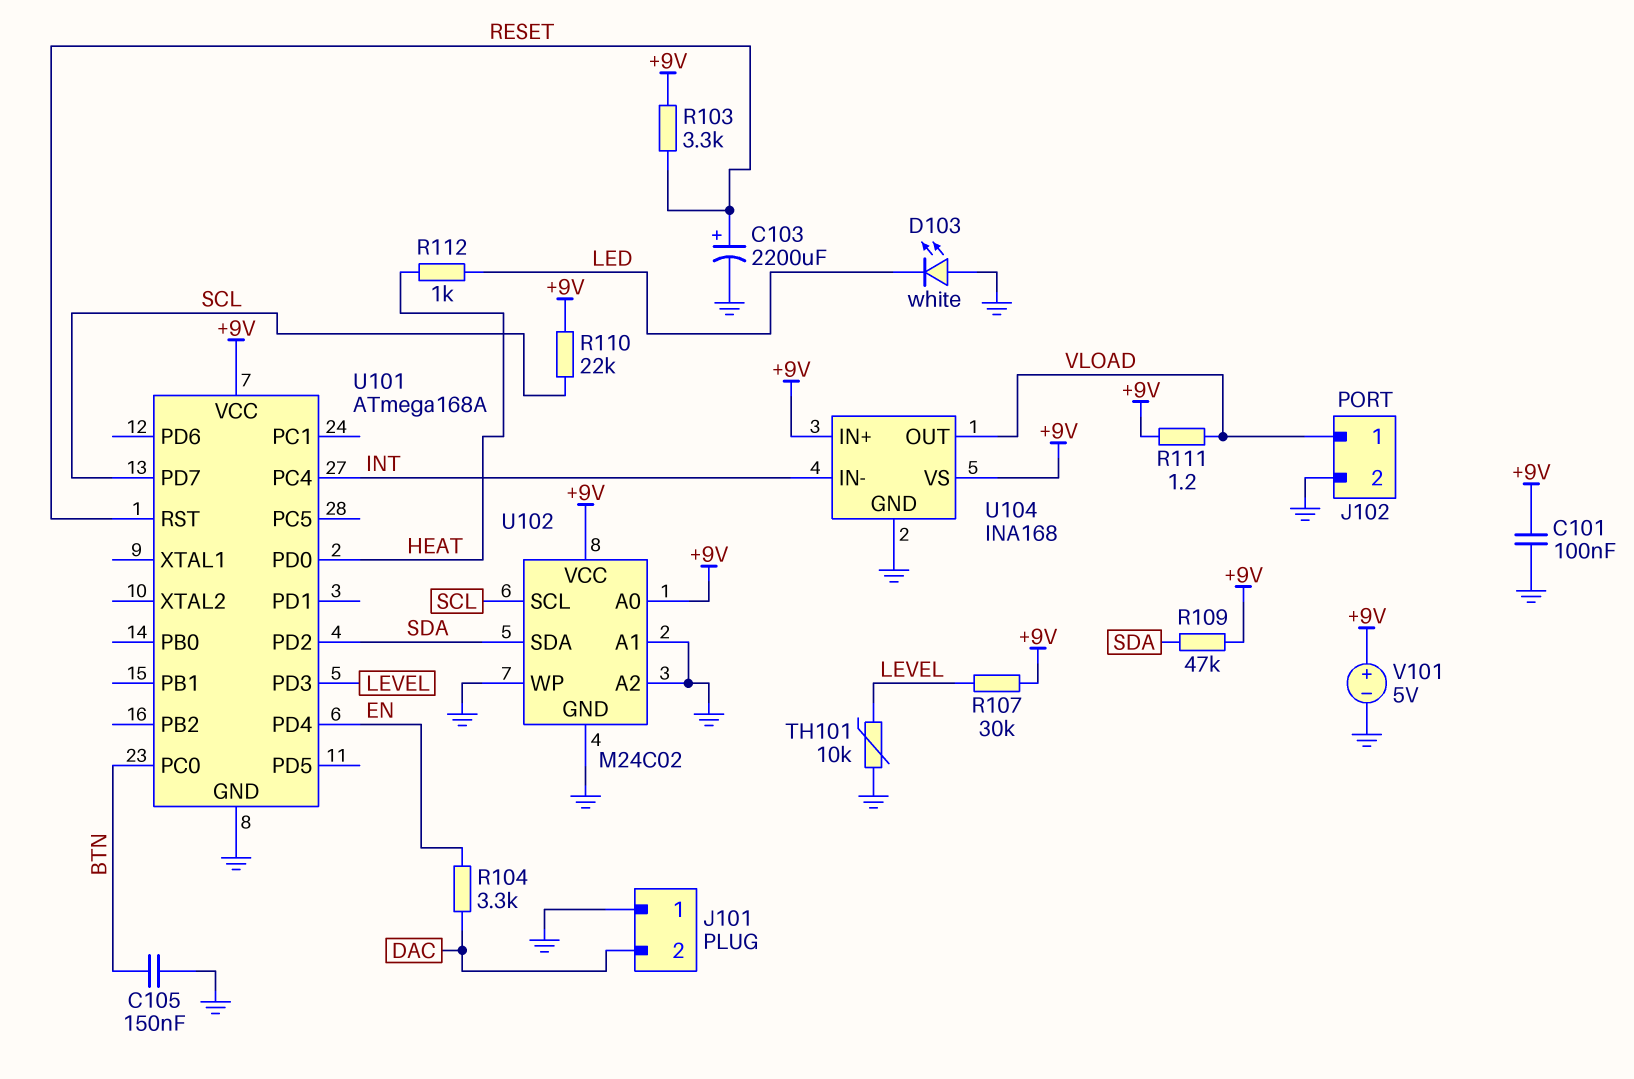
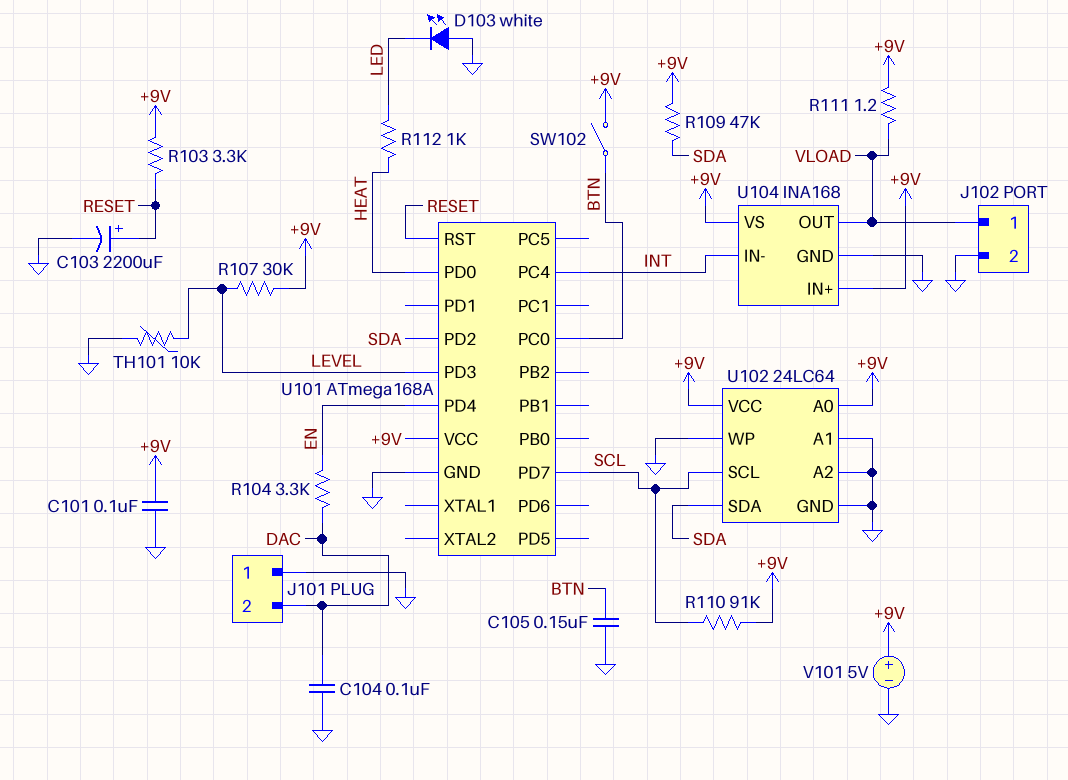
C104: none -> 100nF (DAC, GND)
R110: 22k (+9V, SCL) -> 91k (+9V, SCL)
SW102: none -> switch (+9V, BTN)
U102: M24C02 -> 24LC64

